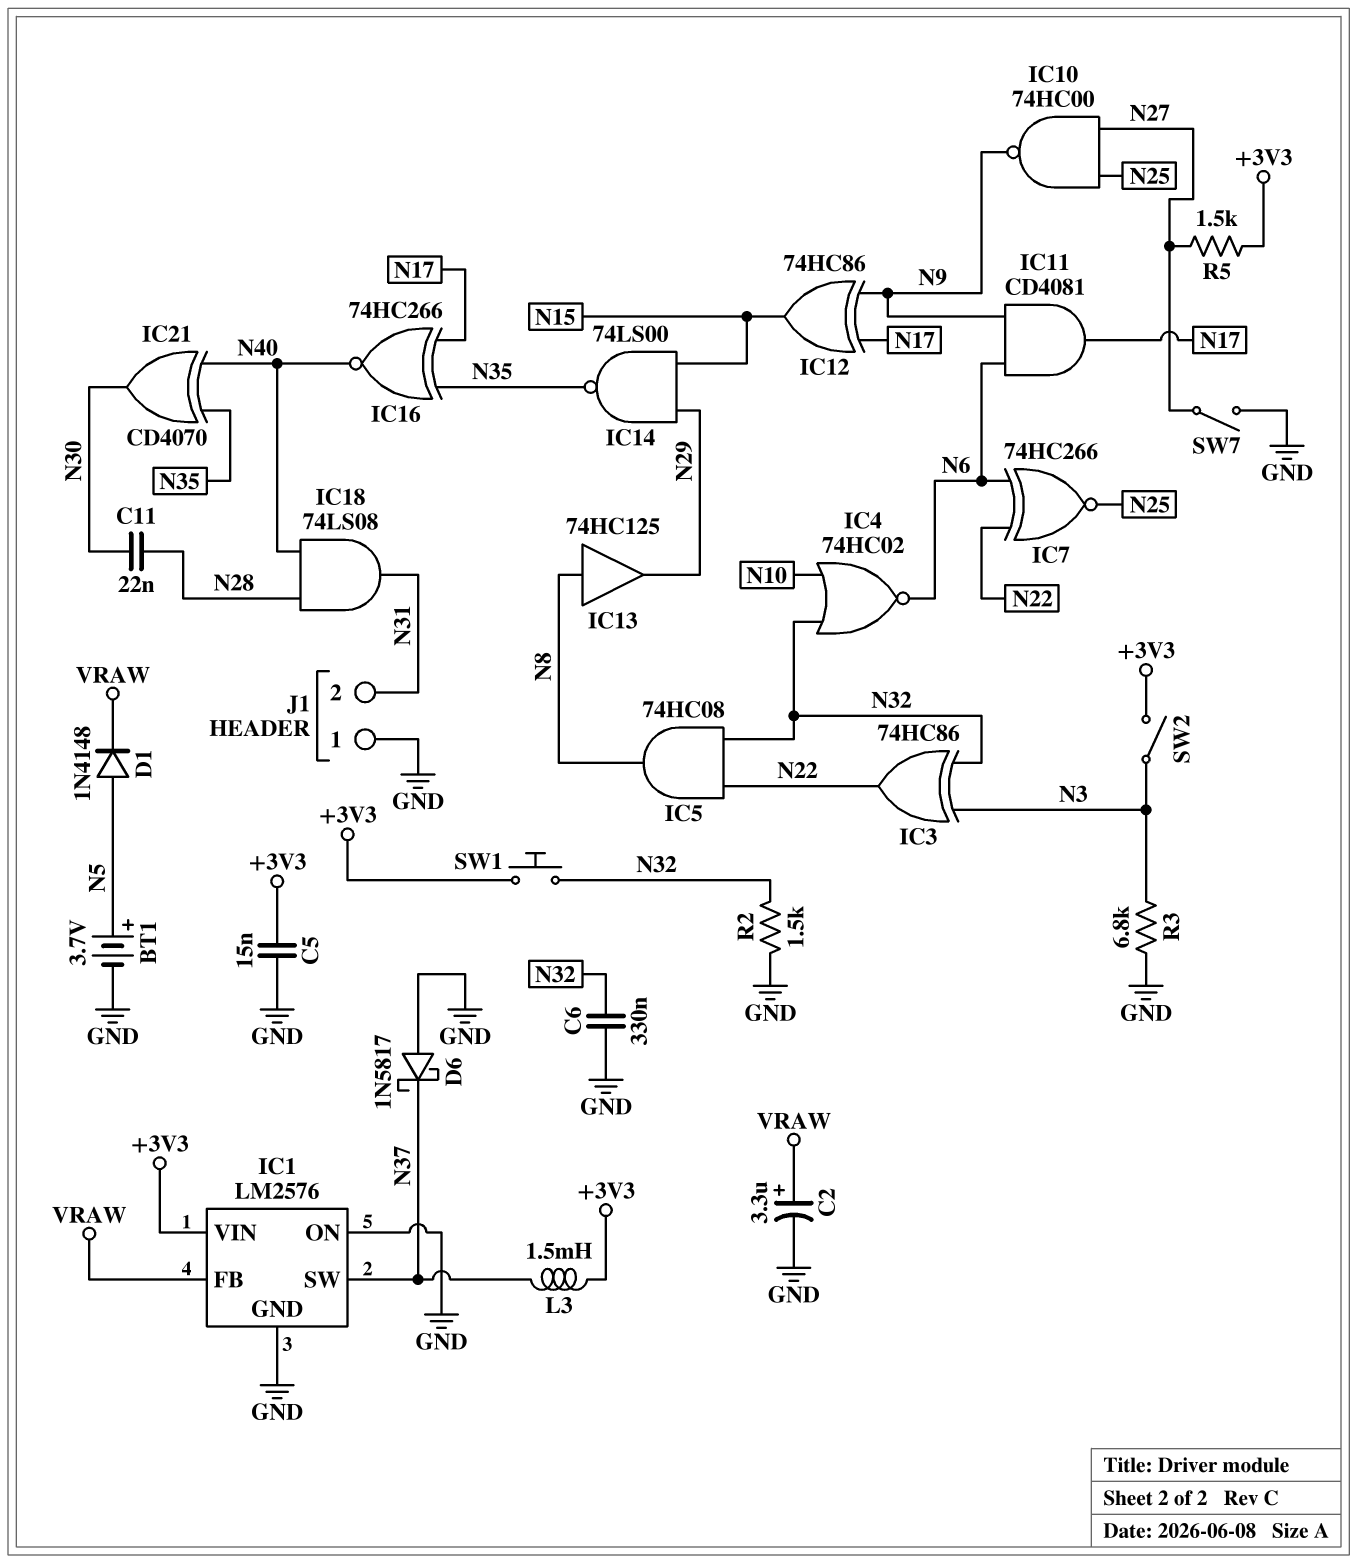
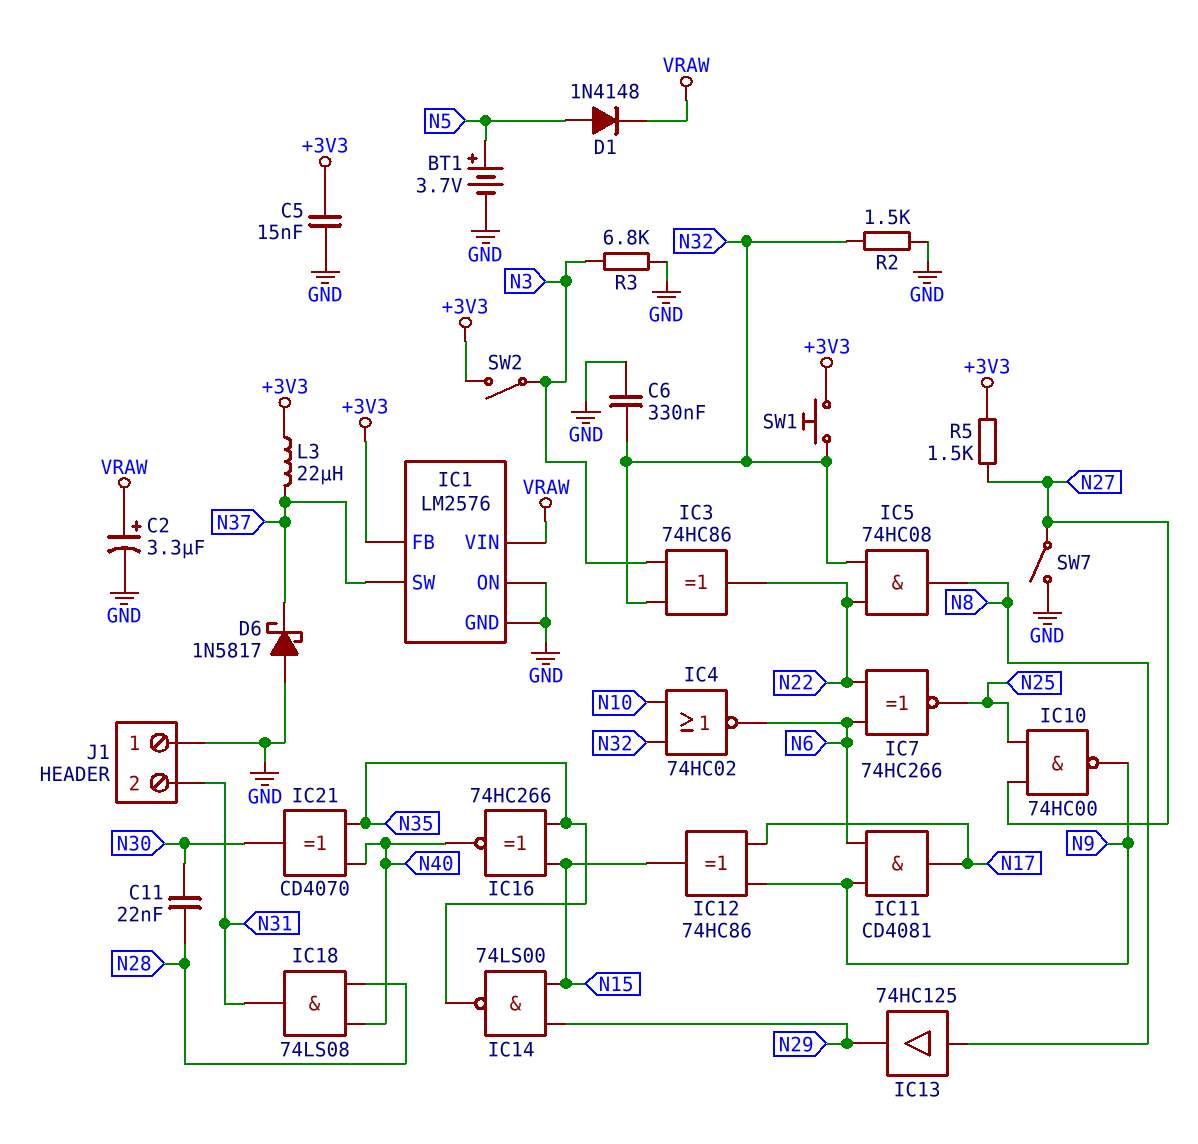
IC1 pin FB: VRAW -> +3V3
IC1 pin VIN: +3V3 -> VRAW
IC16: XNOR 74HC266 (in N17, in N35, out N40) -> XNOR 74HC266 (in N15, in N35, out N40)
L3: 1.5mH (+3V3, N37) -> 22uH (+3V3, N37)

